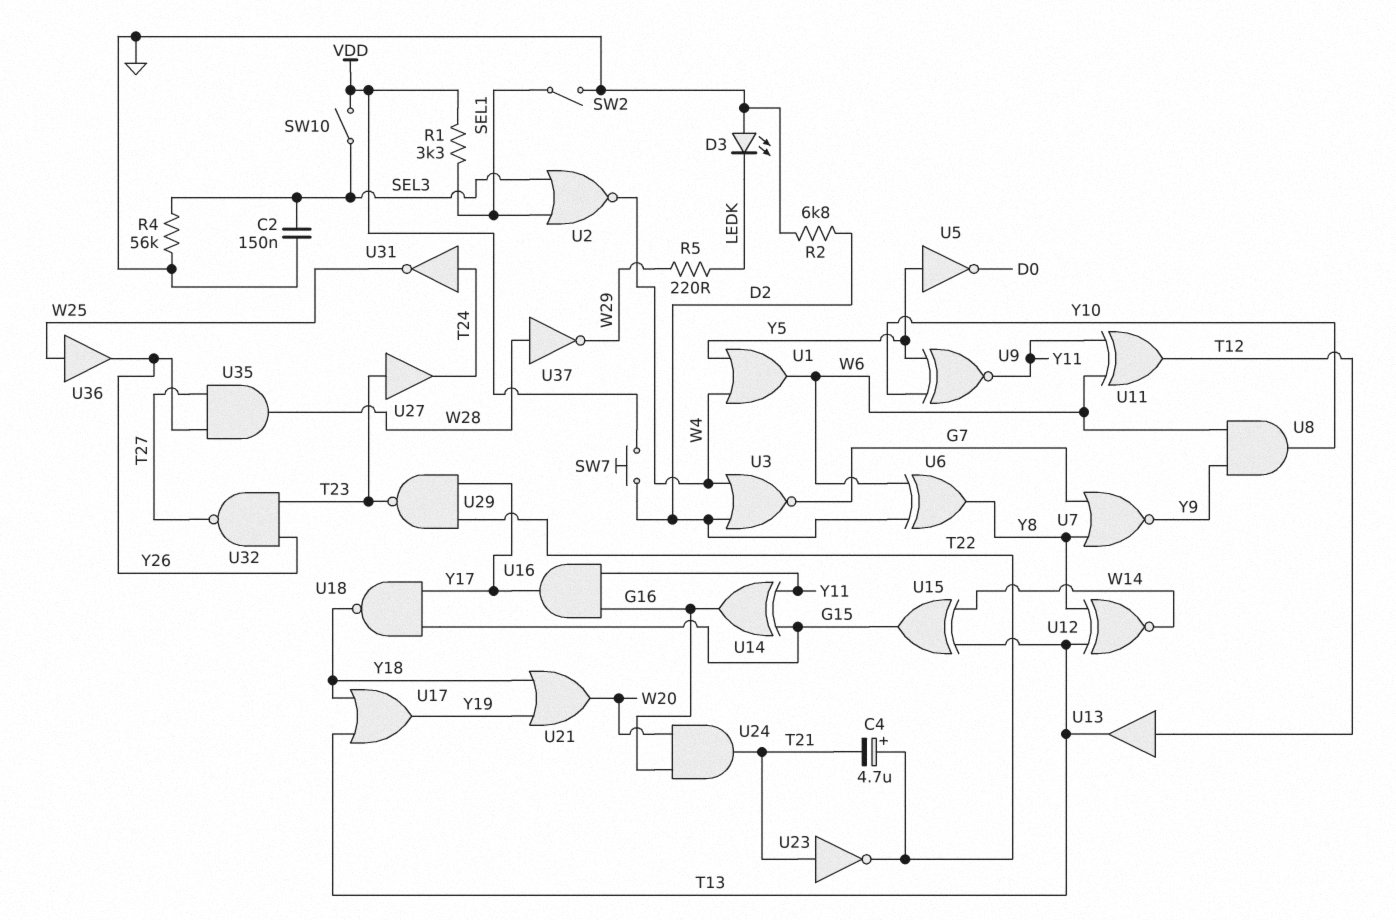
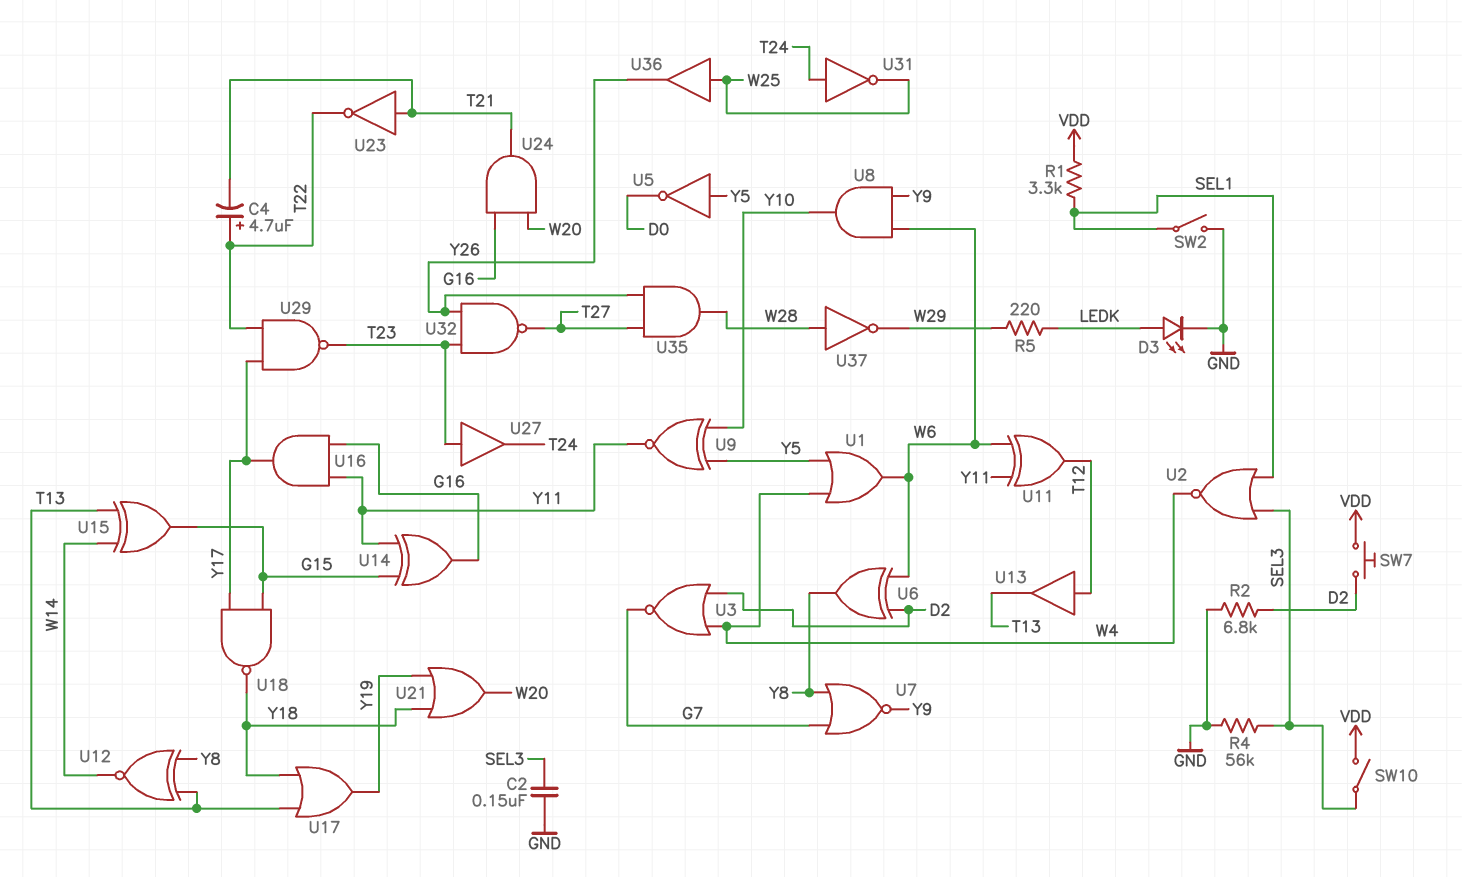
D3: LED (A GND, K LEDK) -> LED (A LEDK, K GND)

